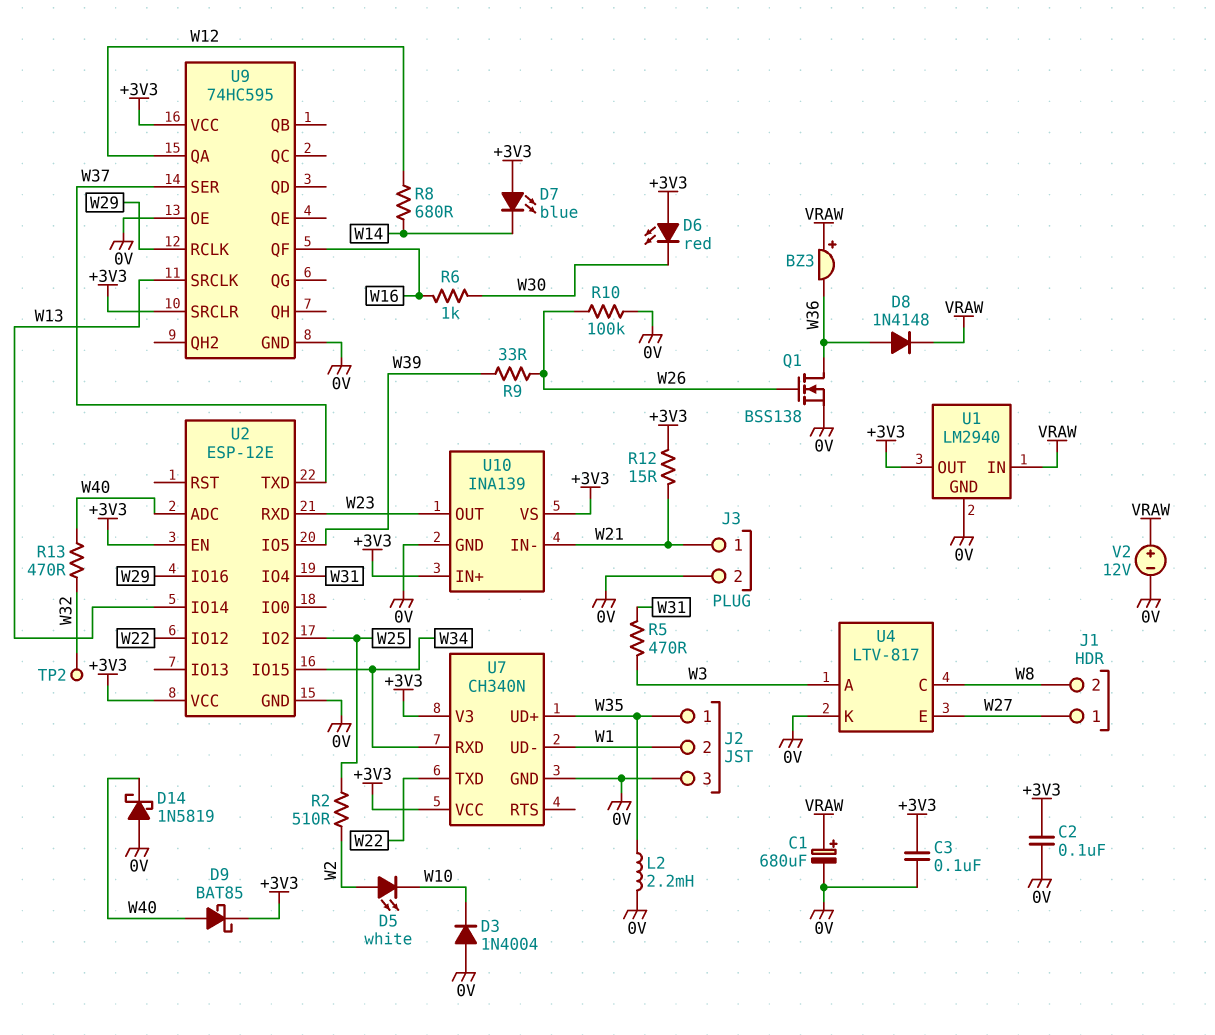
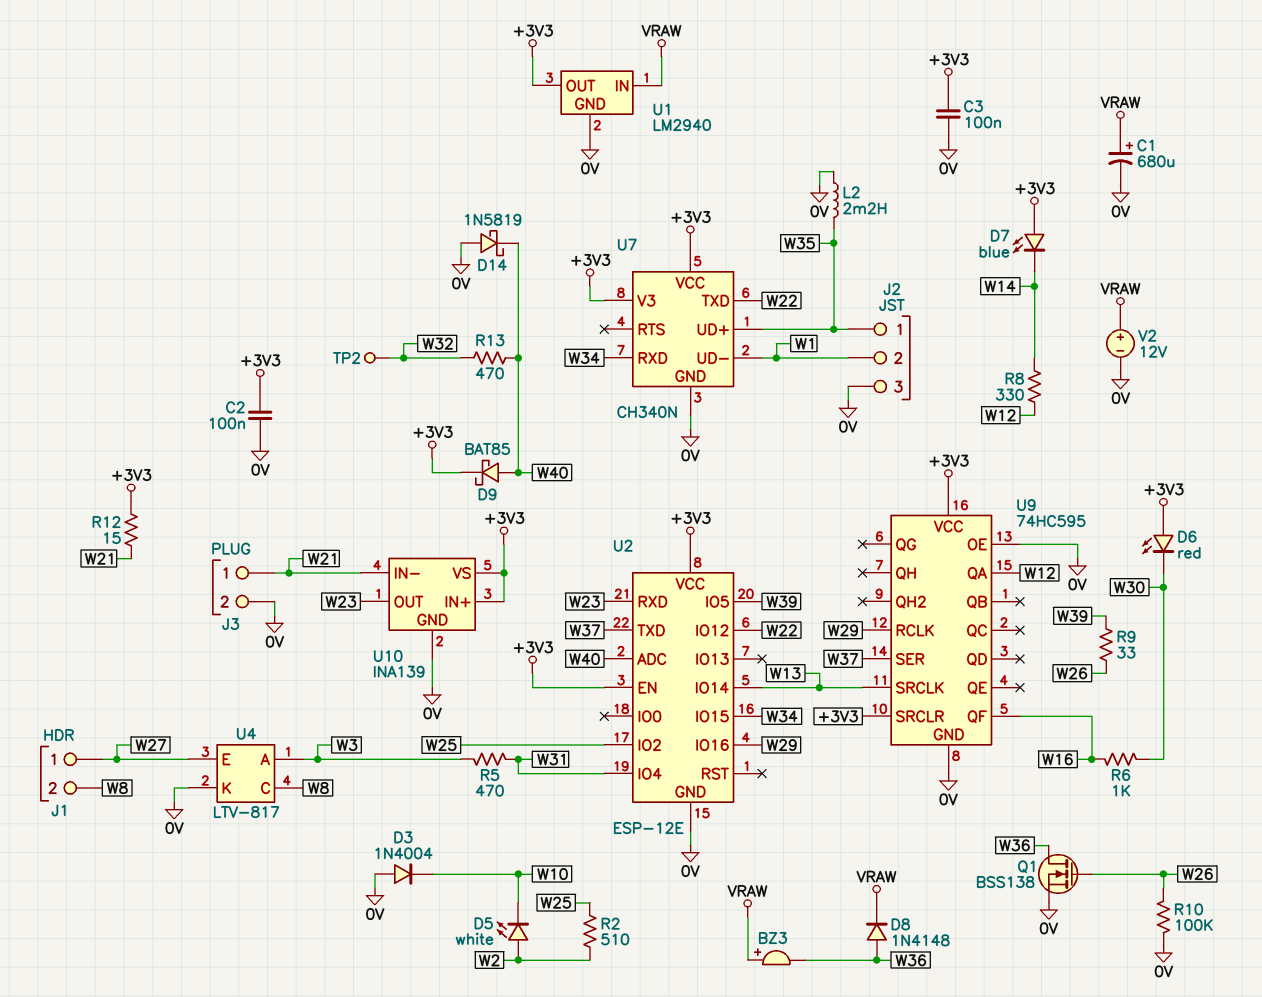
R8: 680 (W12, W14) -> 330 (W12, W14)

